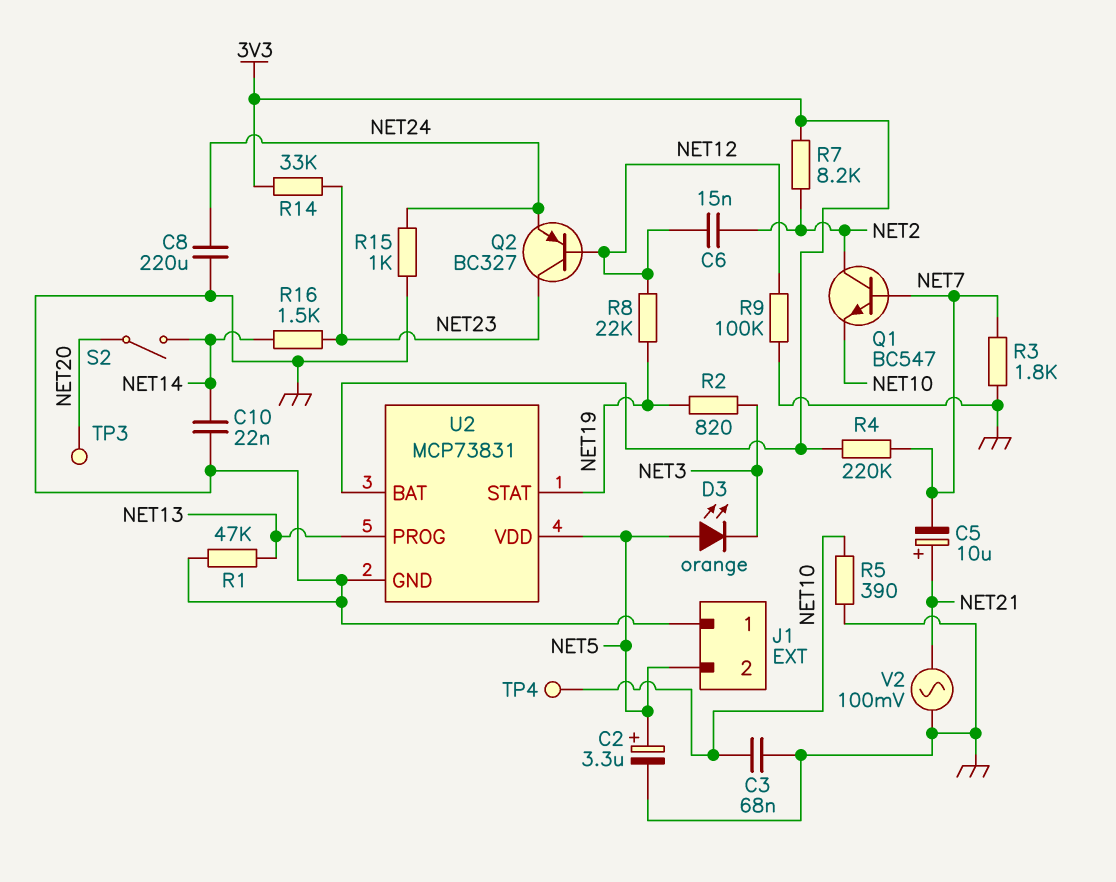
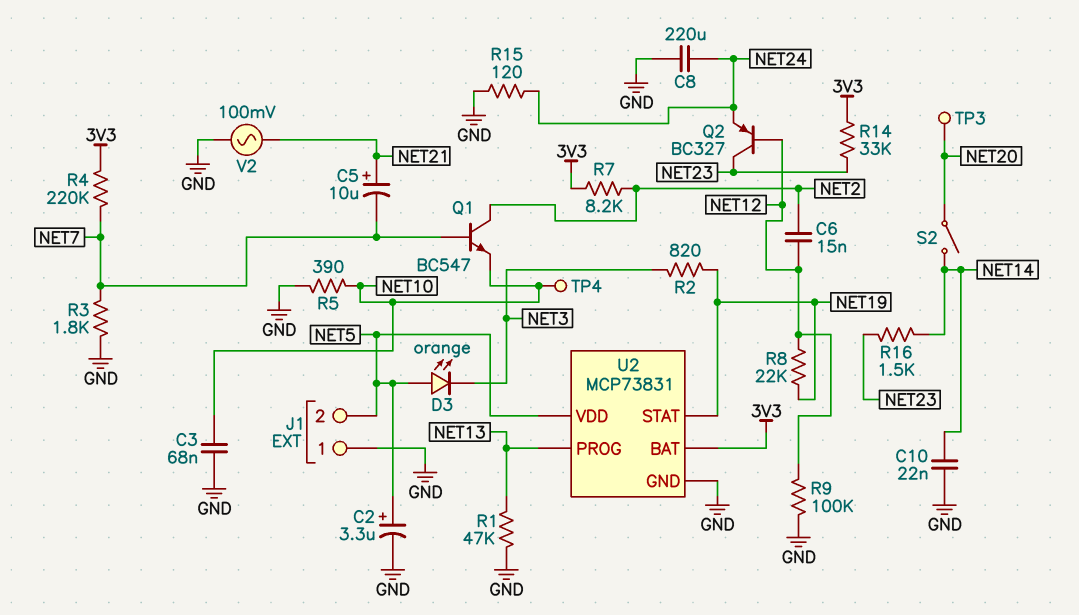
R15: 1k (GND, NET24) -> 120 (GND, NET24)

